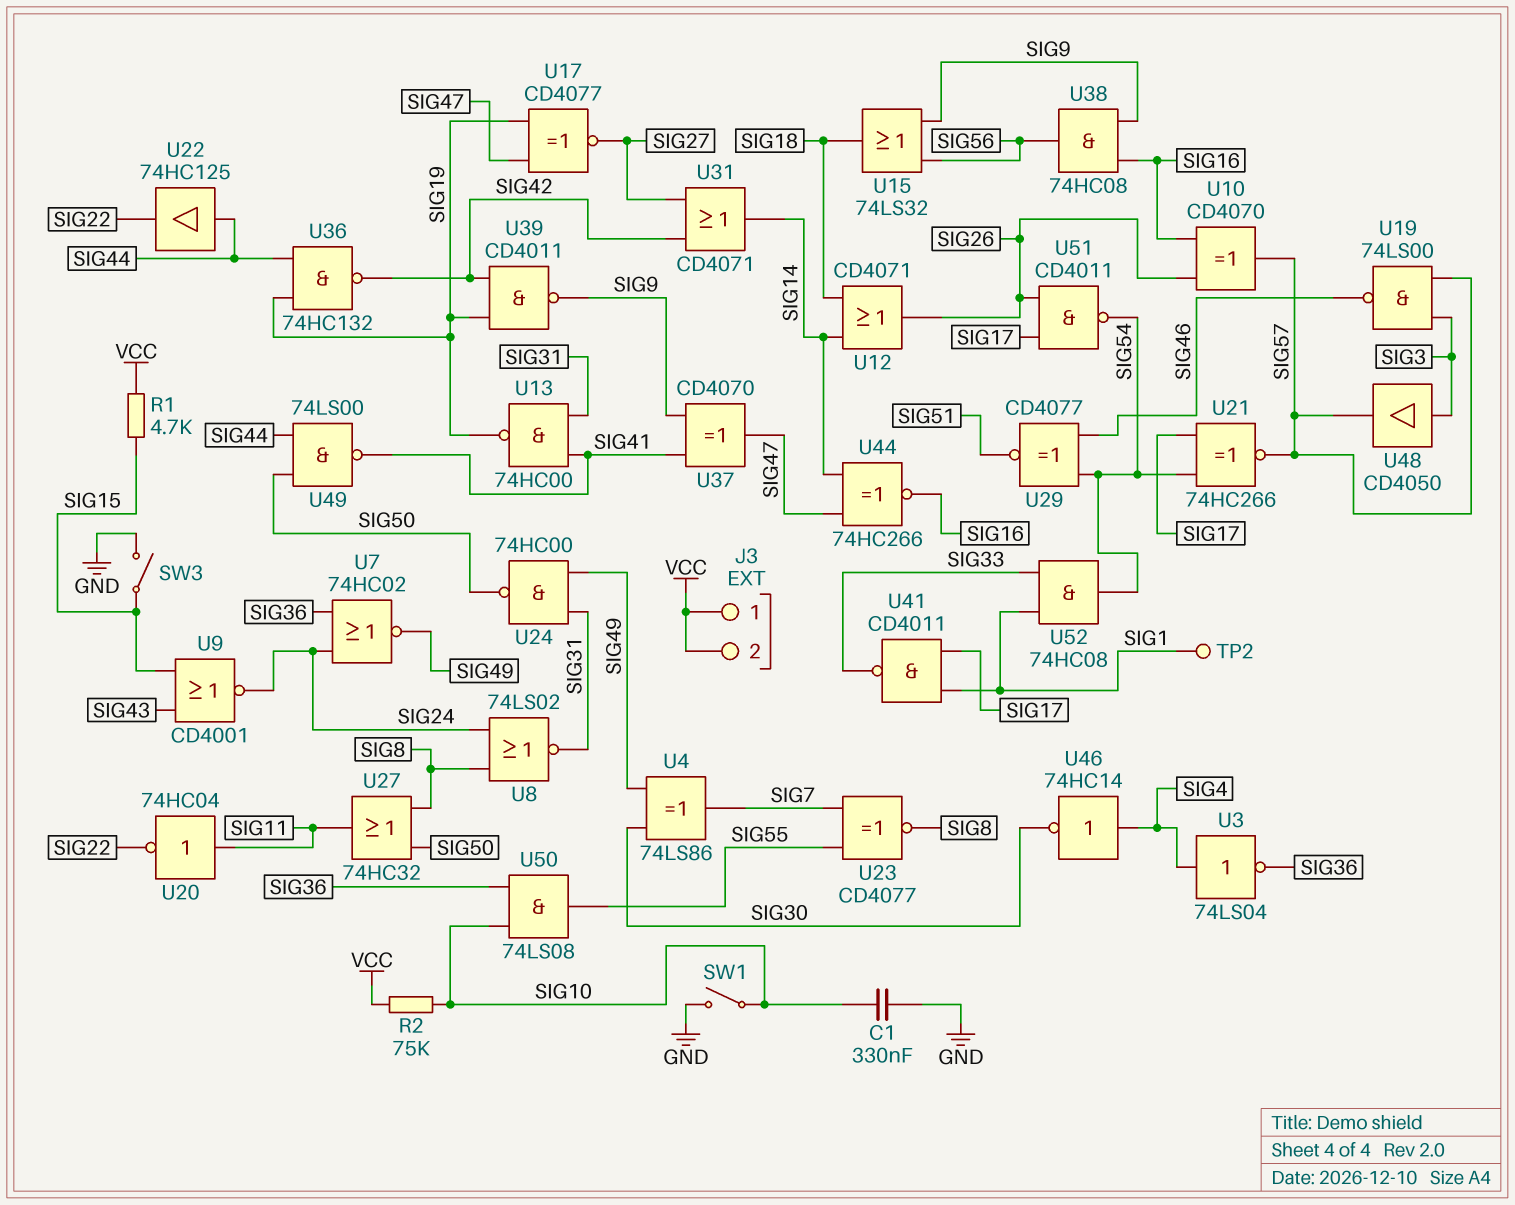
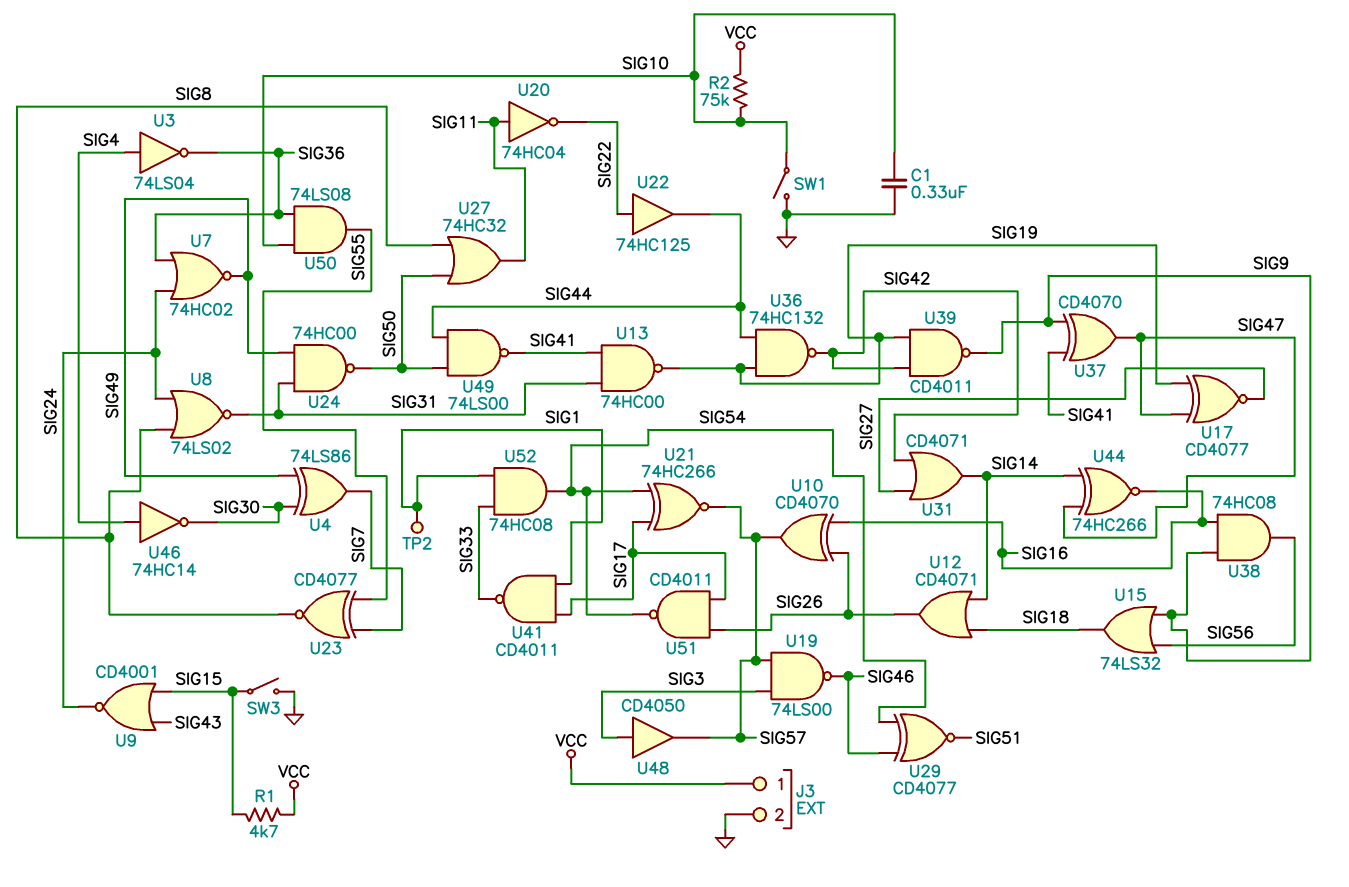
J3 pin 2: VCC -> GND
U22: buffer 74HC125 (in SIG44, out SIG22) -> buffer 74HC125 (in SIG22, out SIG44)

